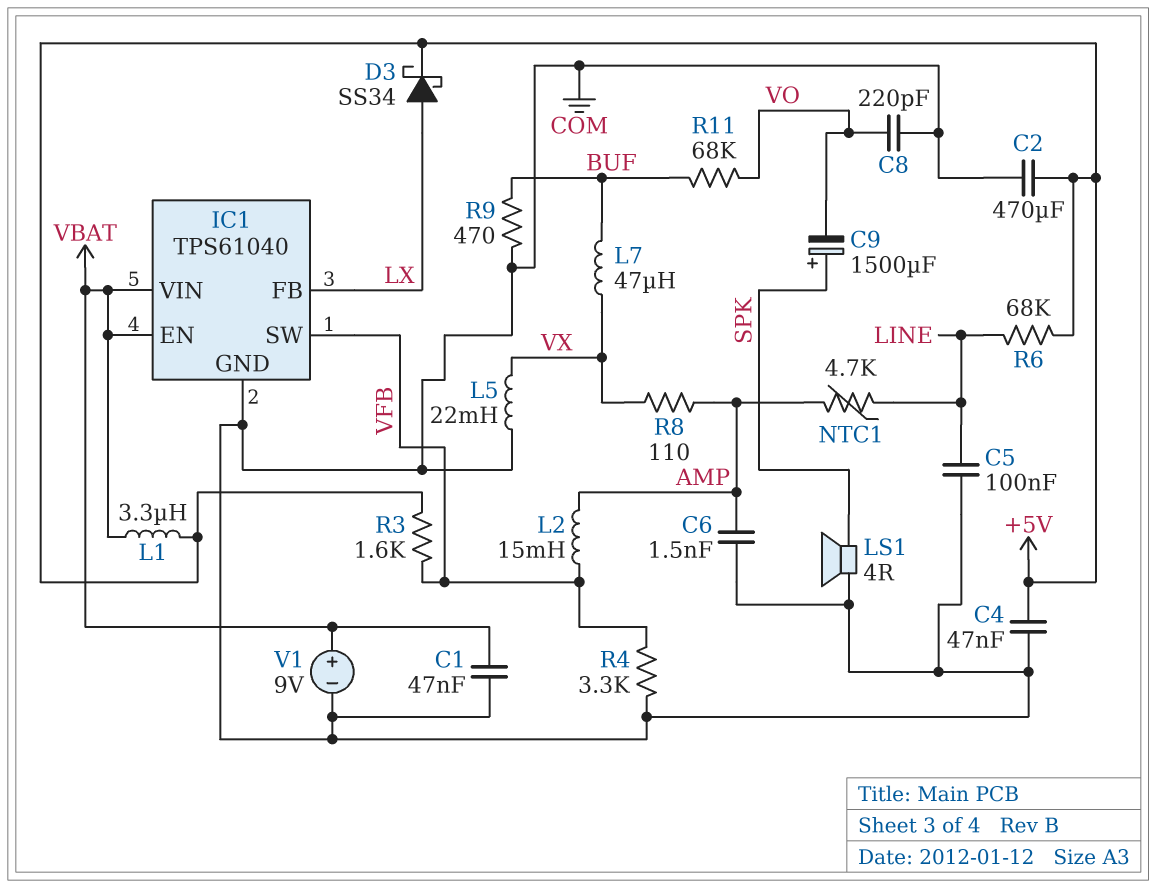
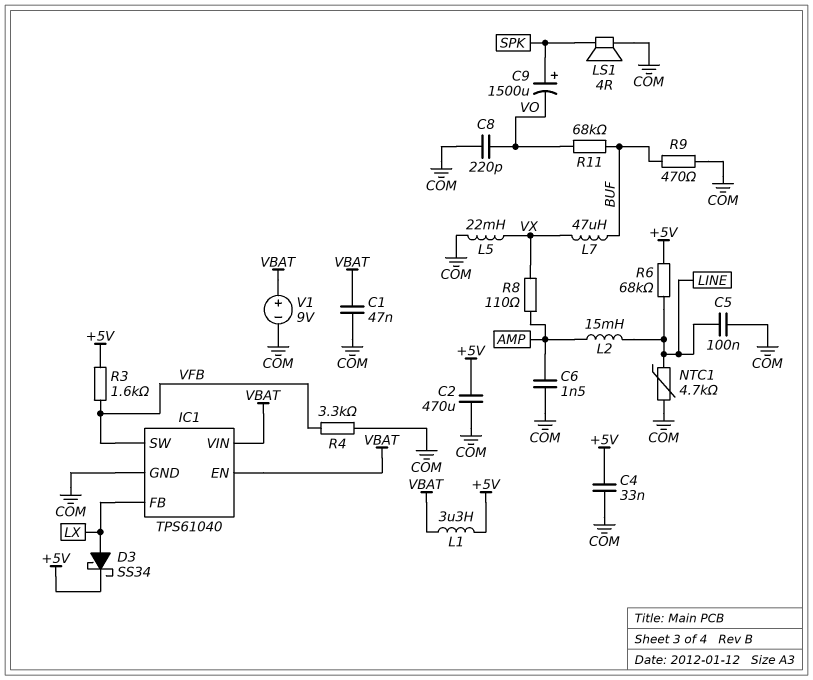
C4: 47nF (+5V, COM) -> 33nF (+5V, COM)
L2: 15mH (AMP, VFB) -> 15mH (AMP, LINE)
NTC1: 4.7k (AMP, LINE) -> 4.7k (COM, LINE)

